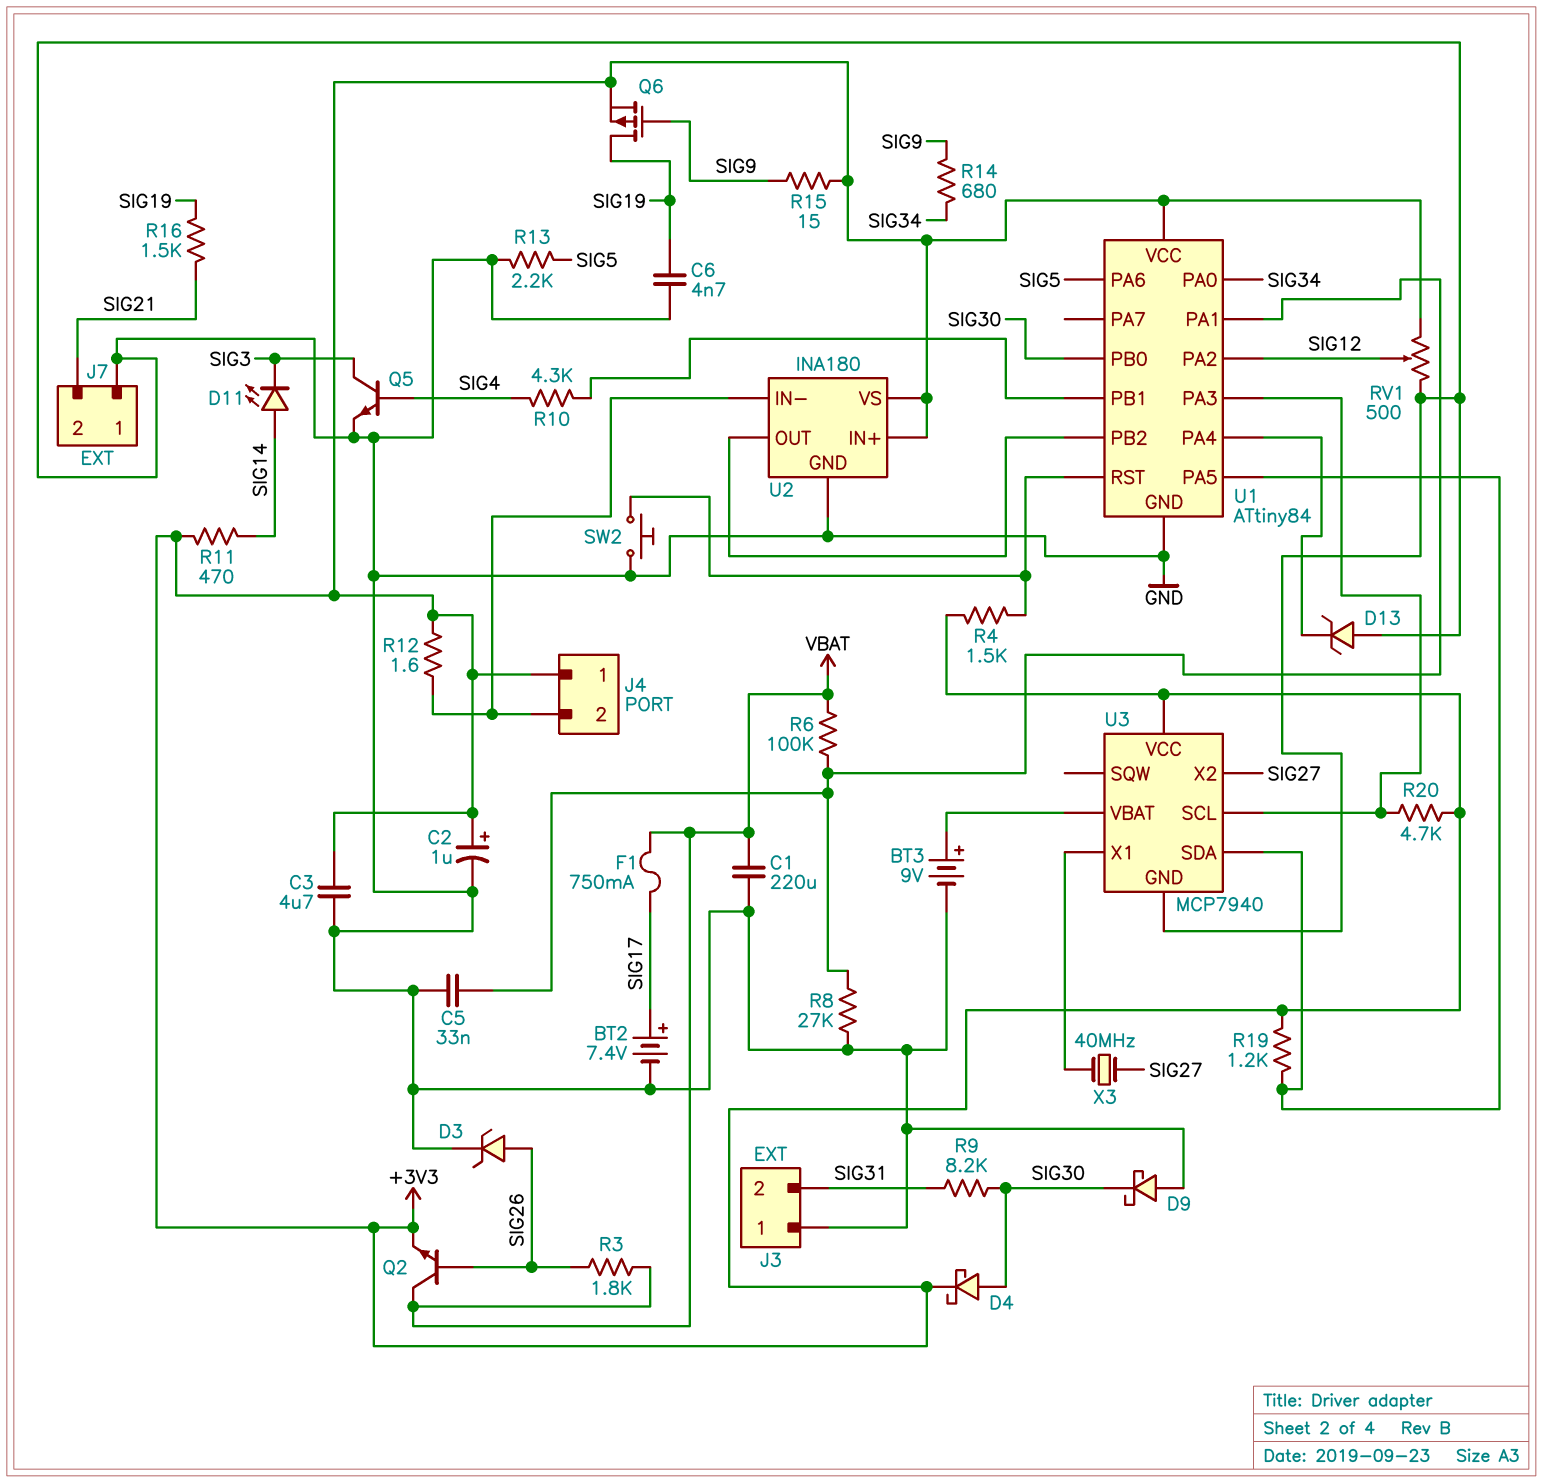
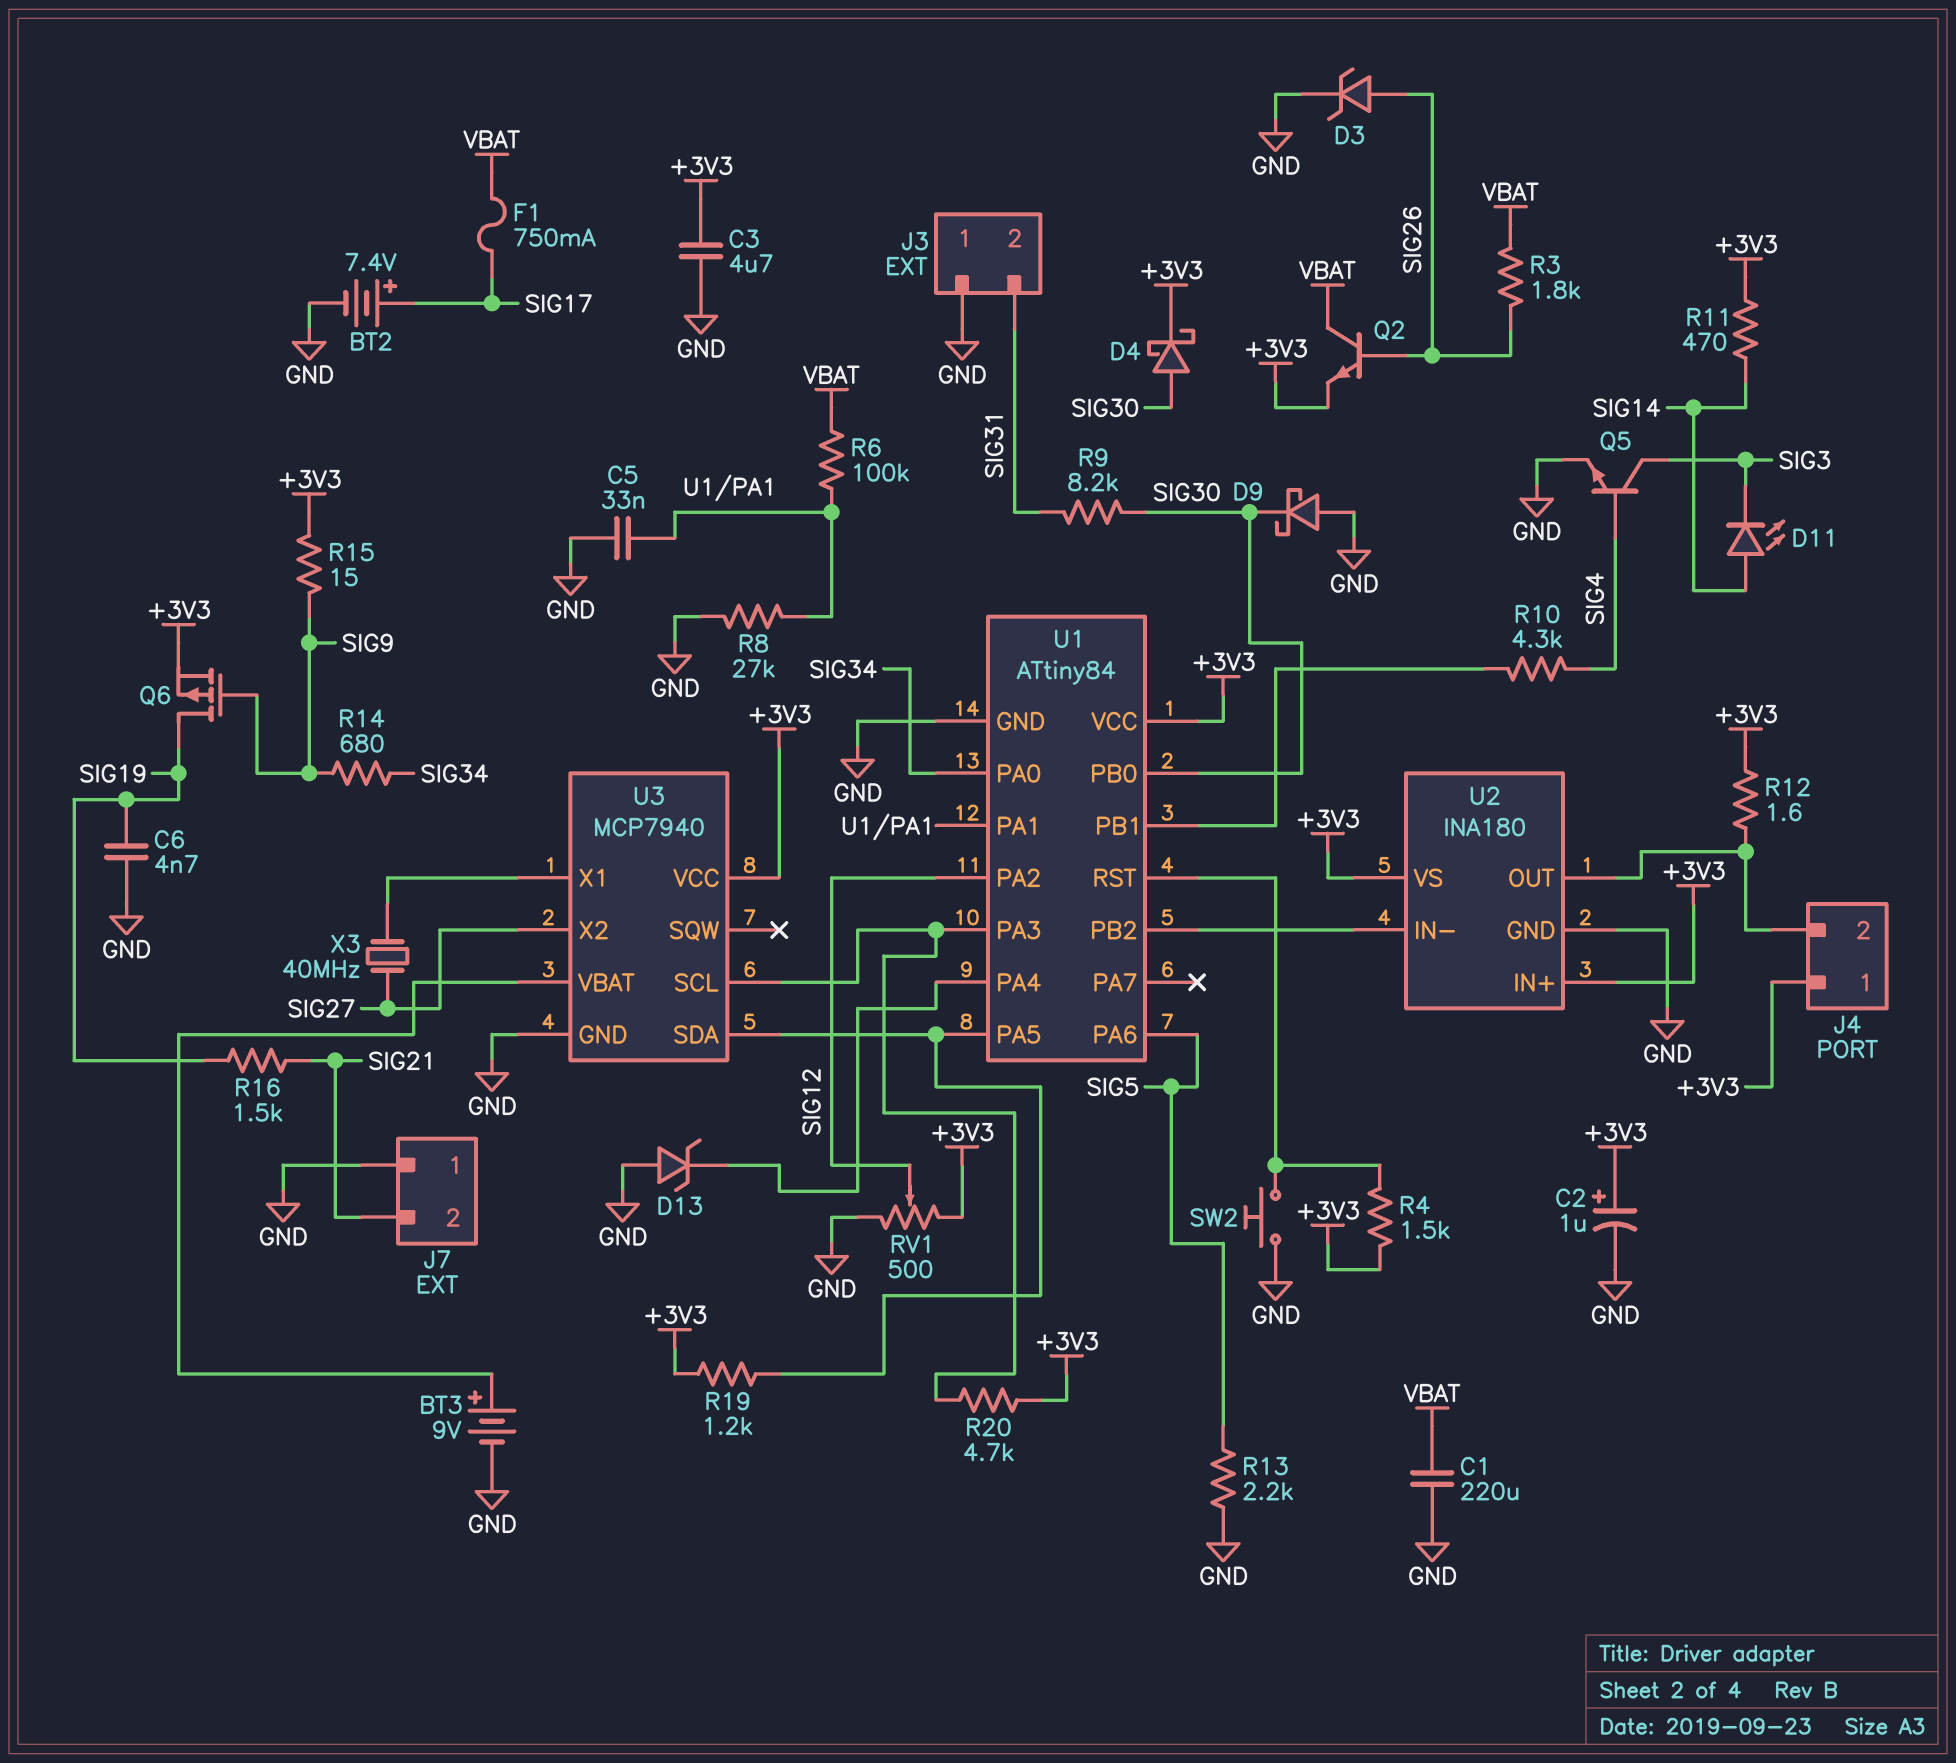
U2 pin IN-: J4/2 -> U1/PB2
U2 pin OUT: U1/PB2 -> J4/2

